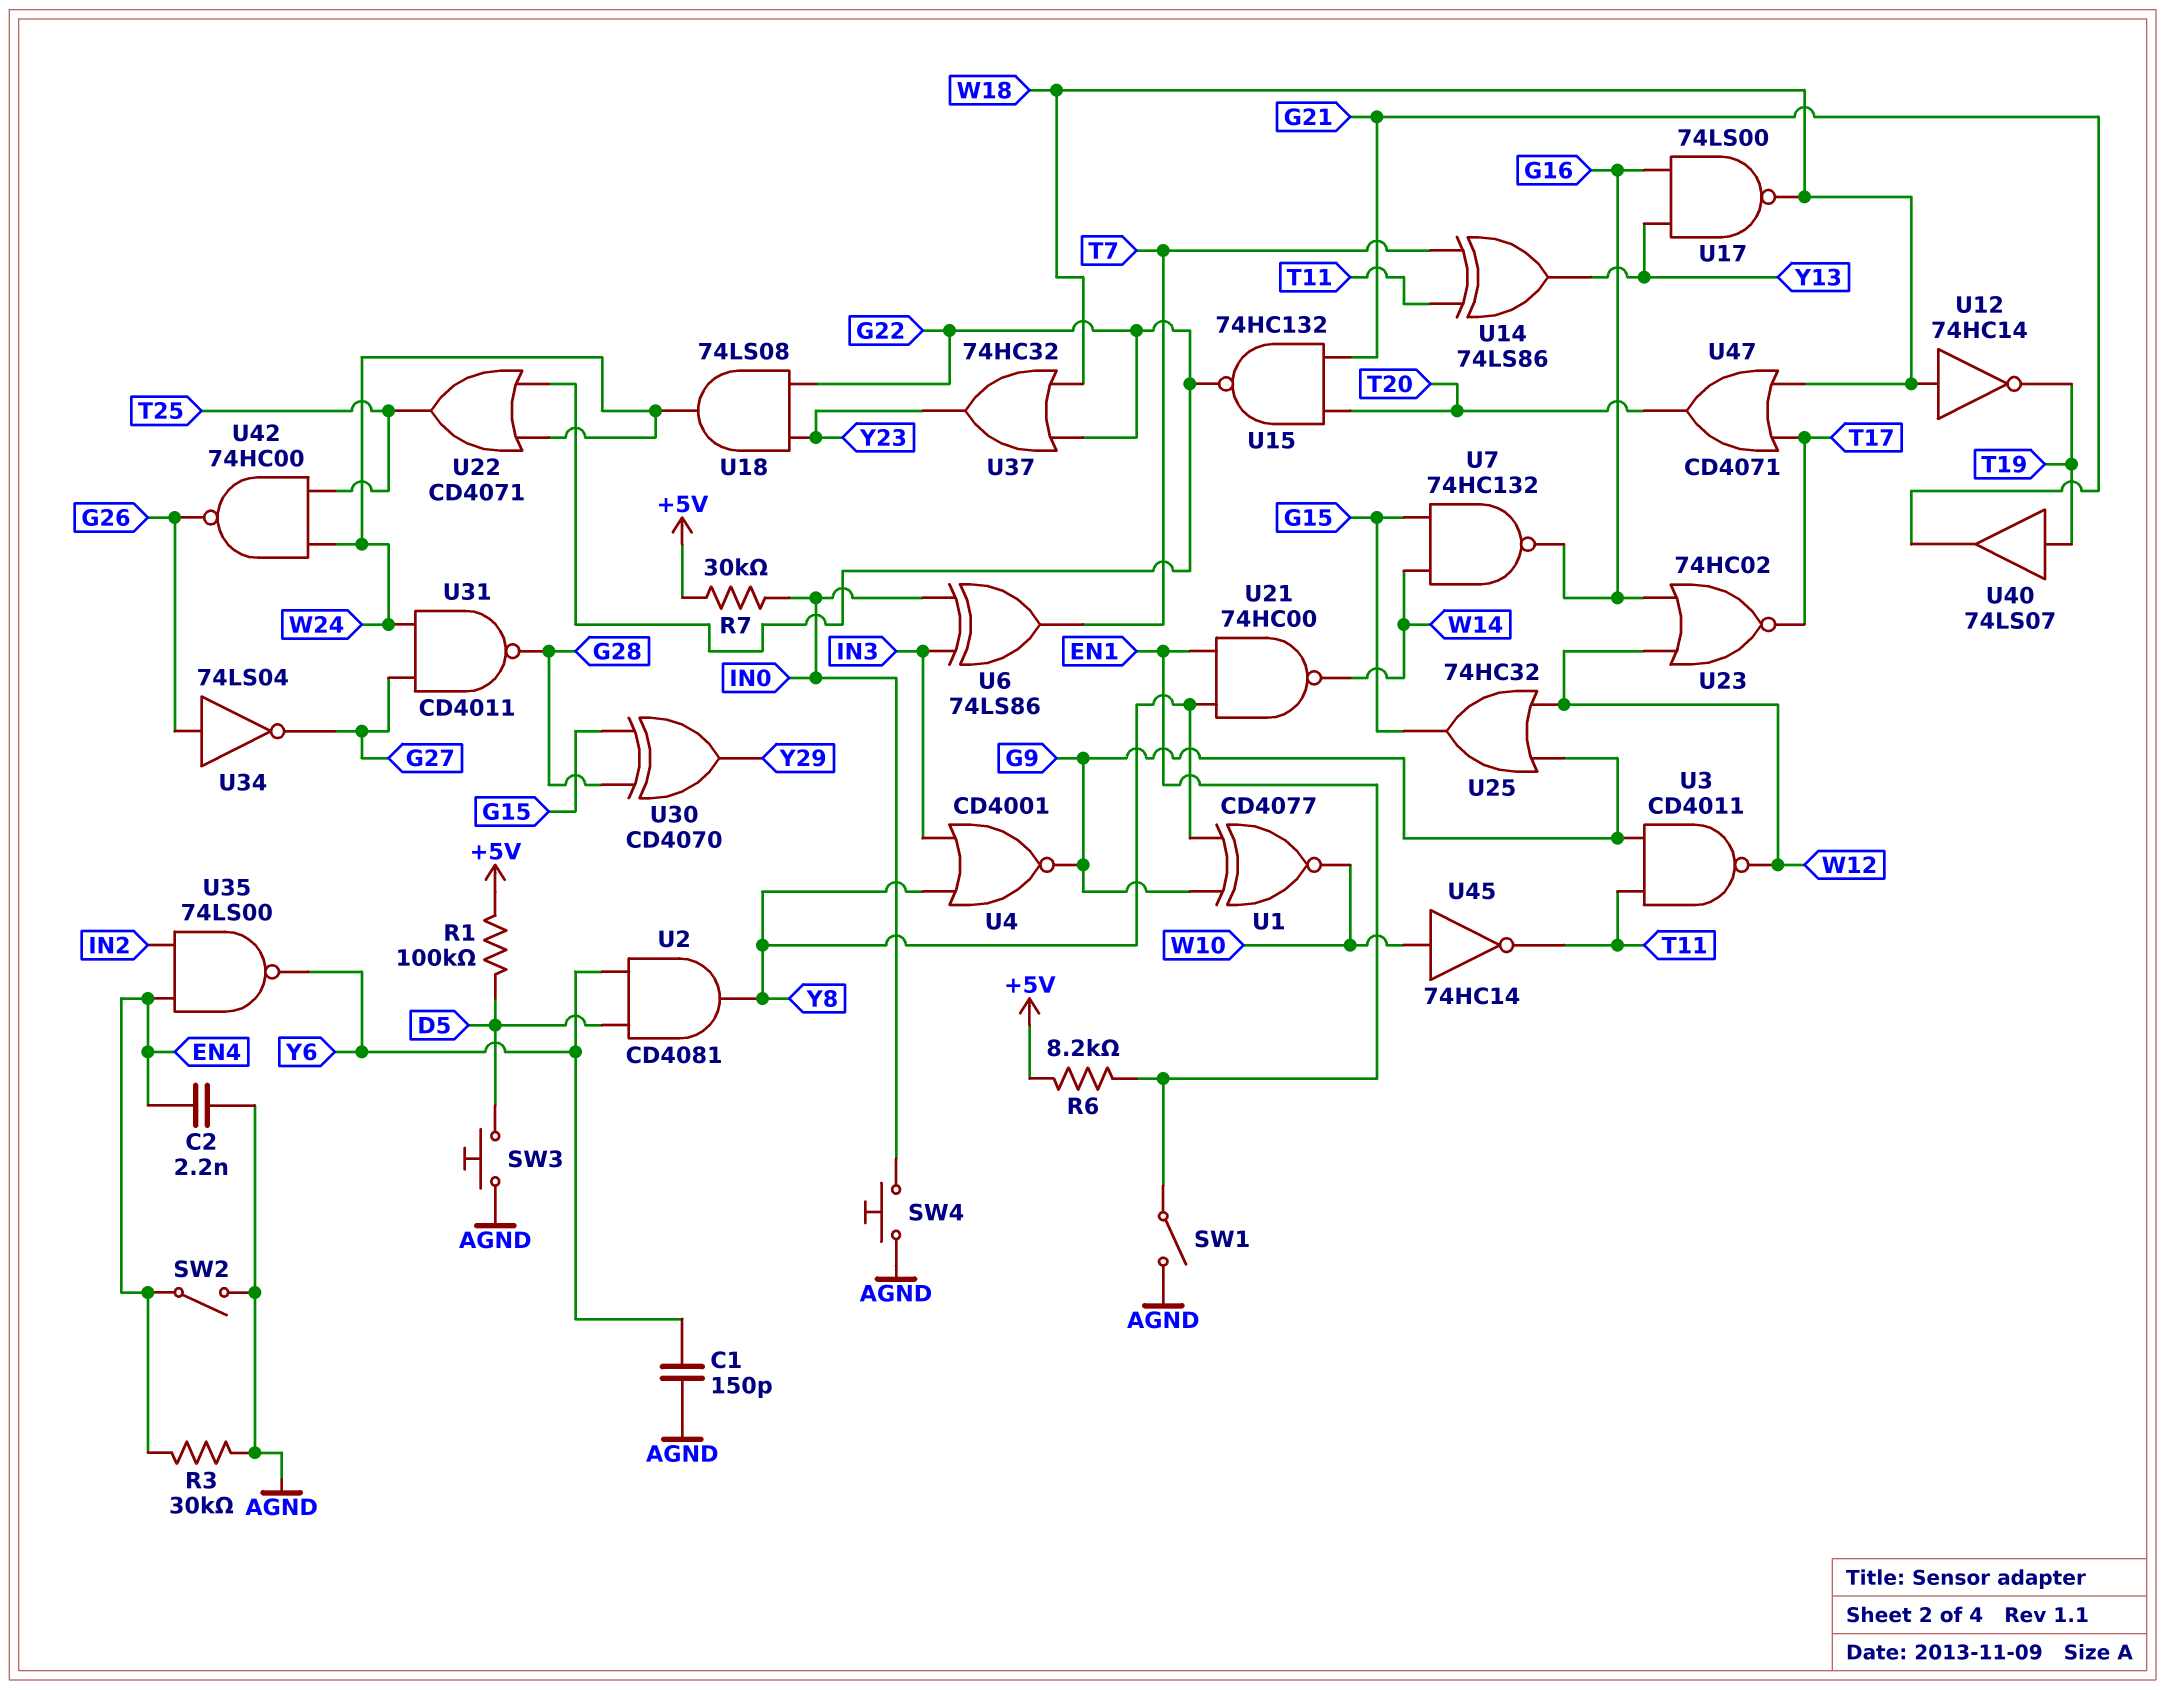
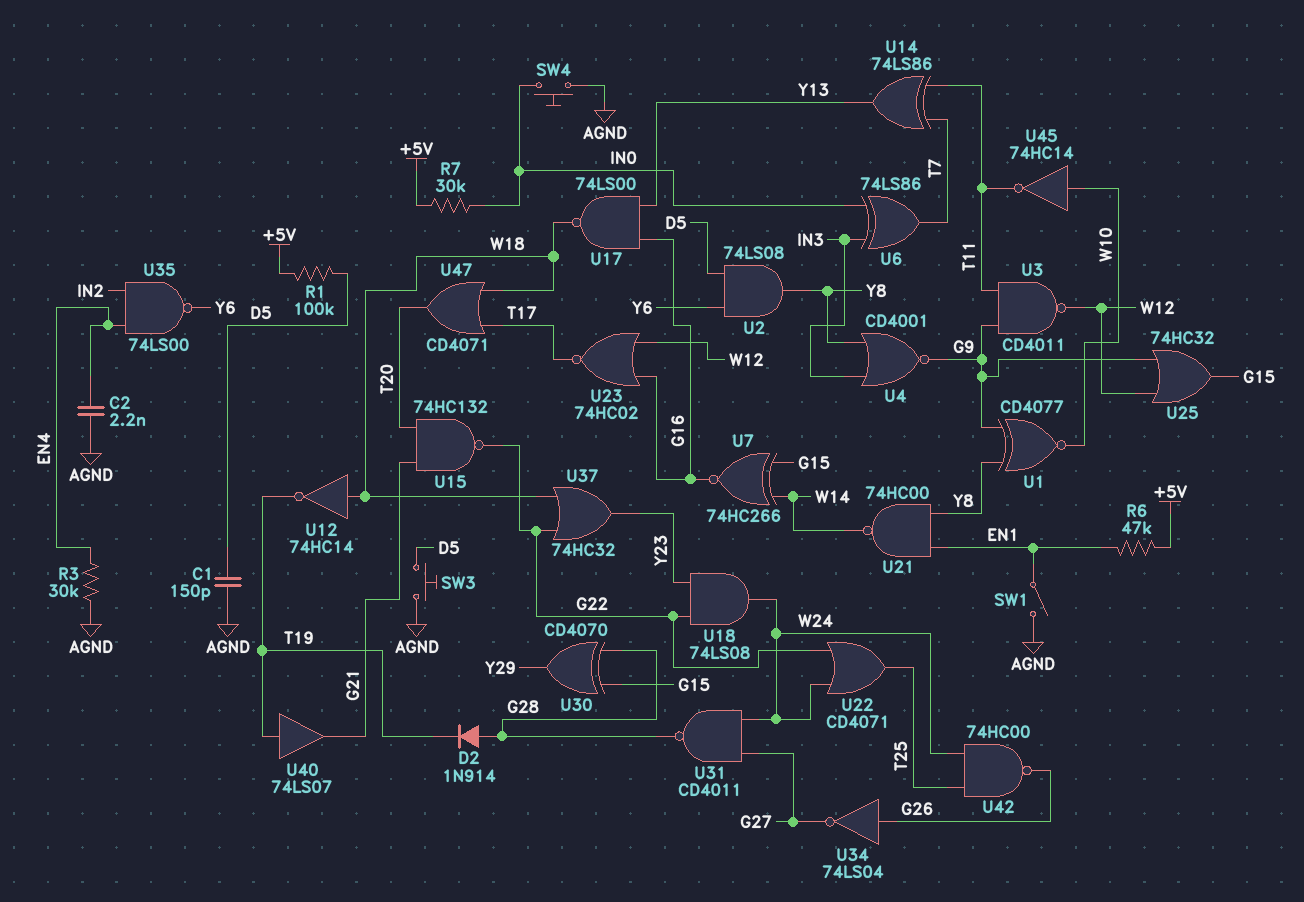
C1: 150pF (AGND, Y6) -> 150pF (AGND, D5)
D2: none -> diode 1N914 (A G28, K T19)
R6: 8.2k (+5V, EN1) -> 47k (+5V, EN1)
SW2: switch (AGND, EN4) -> none
U2: AND CD4081 (in D5, in Y6, out Y8) -> AND 74LS08 (in D5, in Y6, out Y8)
U7: NAND 74HC132 (in G15, in W14, out G16) -> XNOR 74HC266 (in G15, in W14, out G16)

